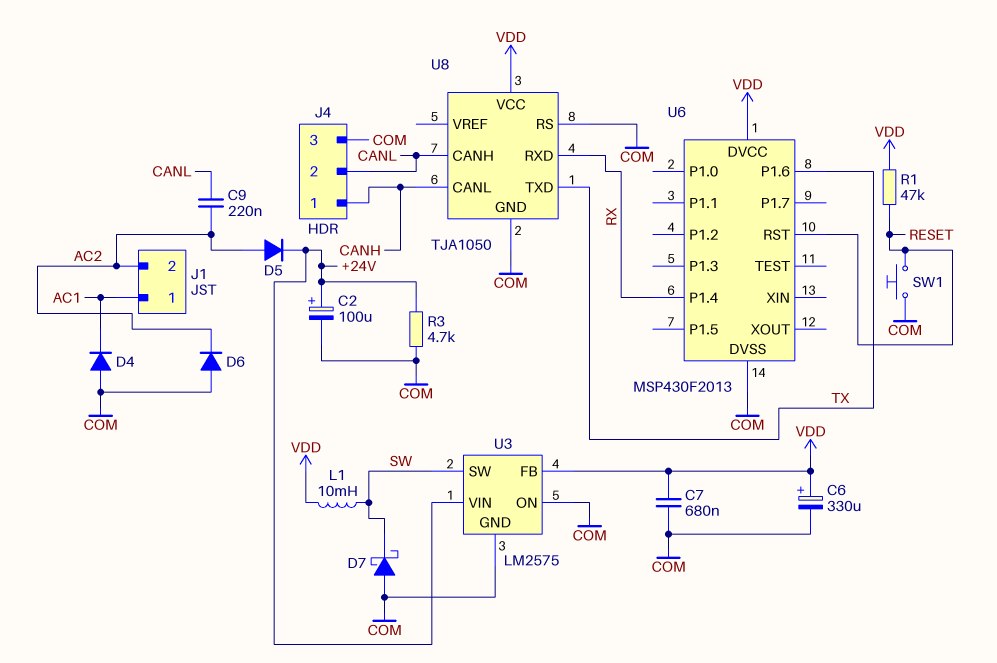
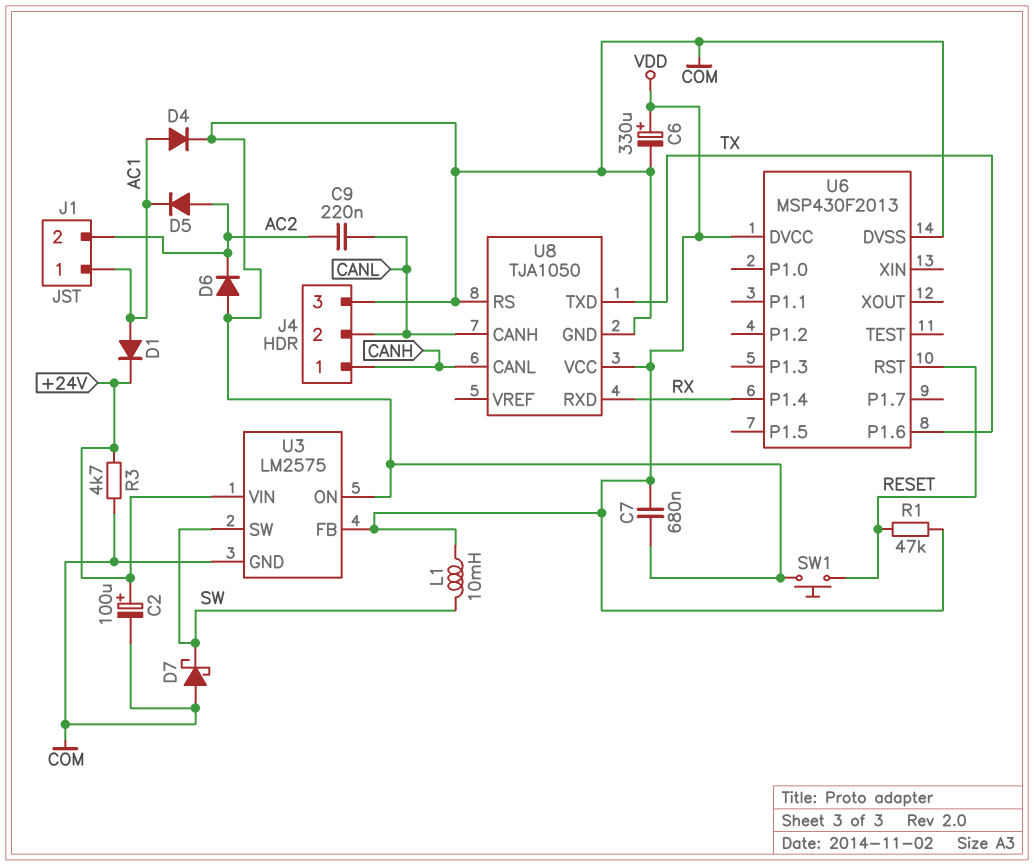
D1: none -> diode (A AC1, K +24V)
D4: diode (A COM, K AC1) -> diode (A AC1, K COM)
D5: diode (A AC2, K +24V) -> diode (A AC2, K AC1)

